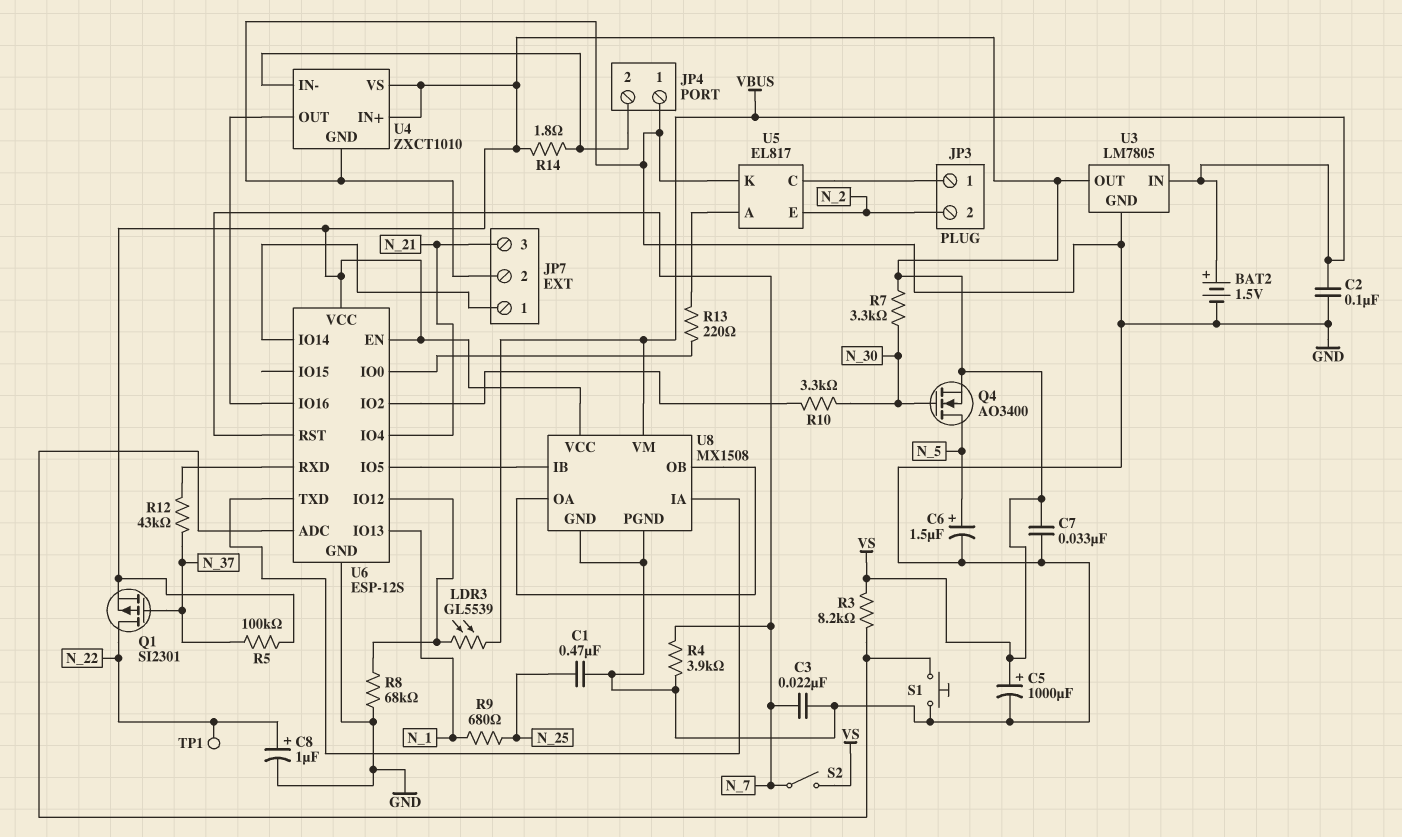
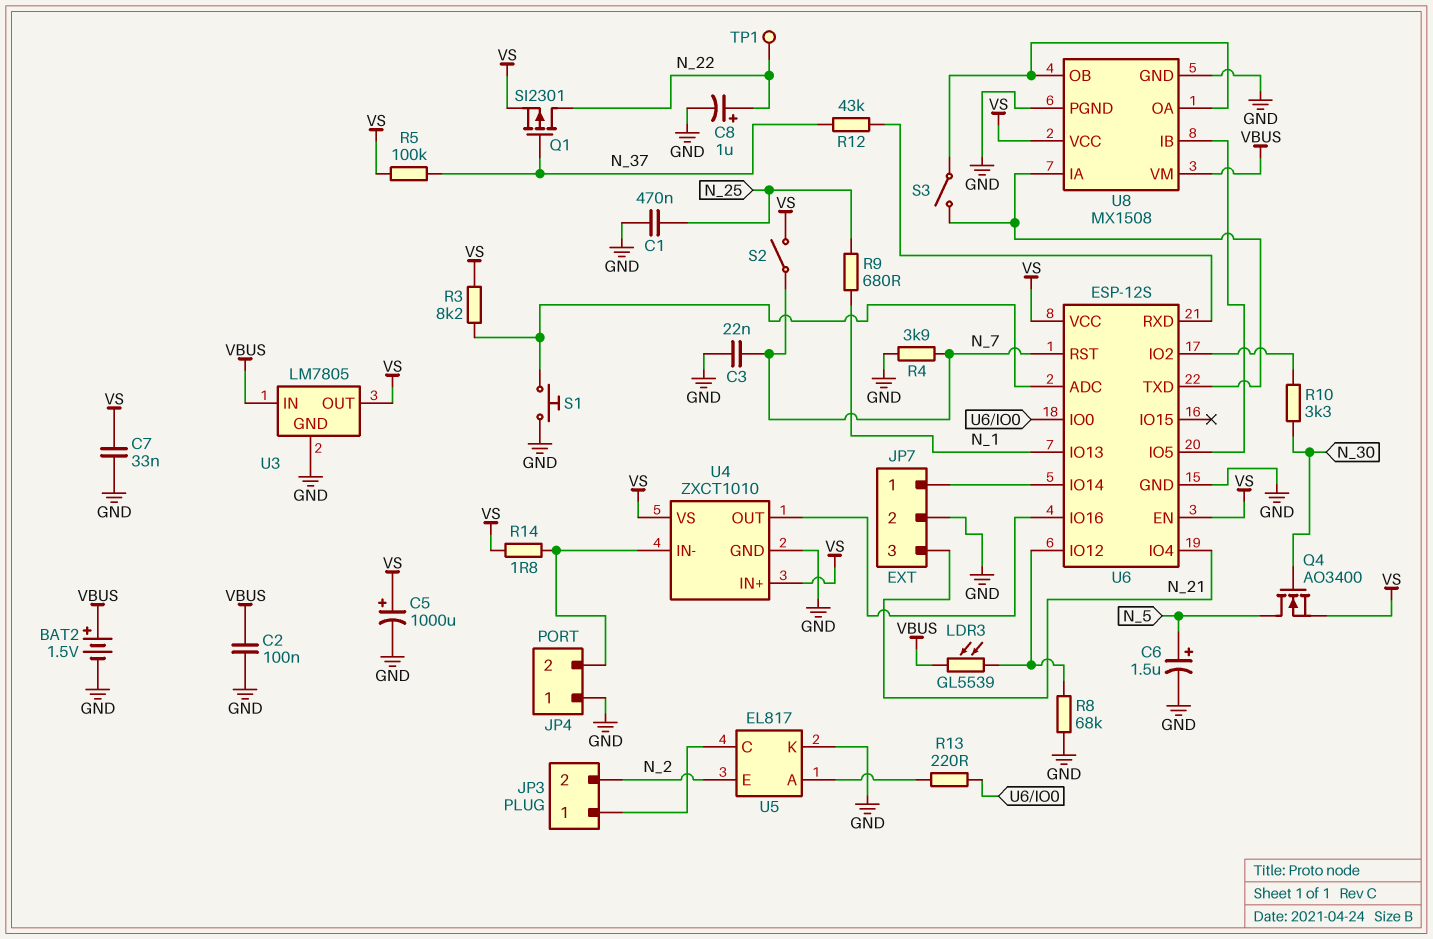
R7: 3.3k (N_30, VS) -> none
S3: none -> switch (U6/TXD, U8/OA)

